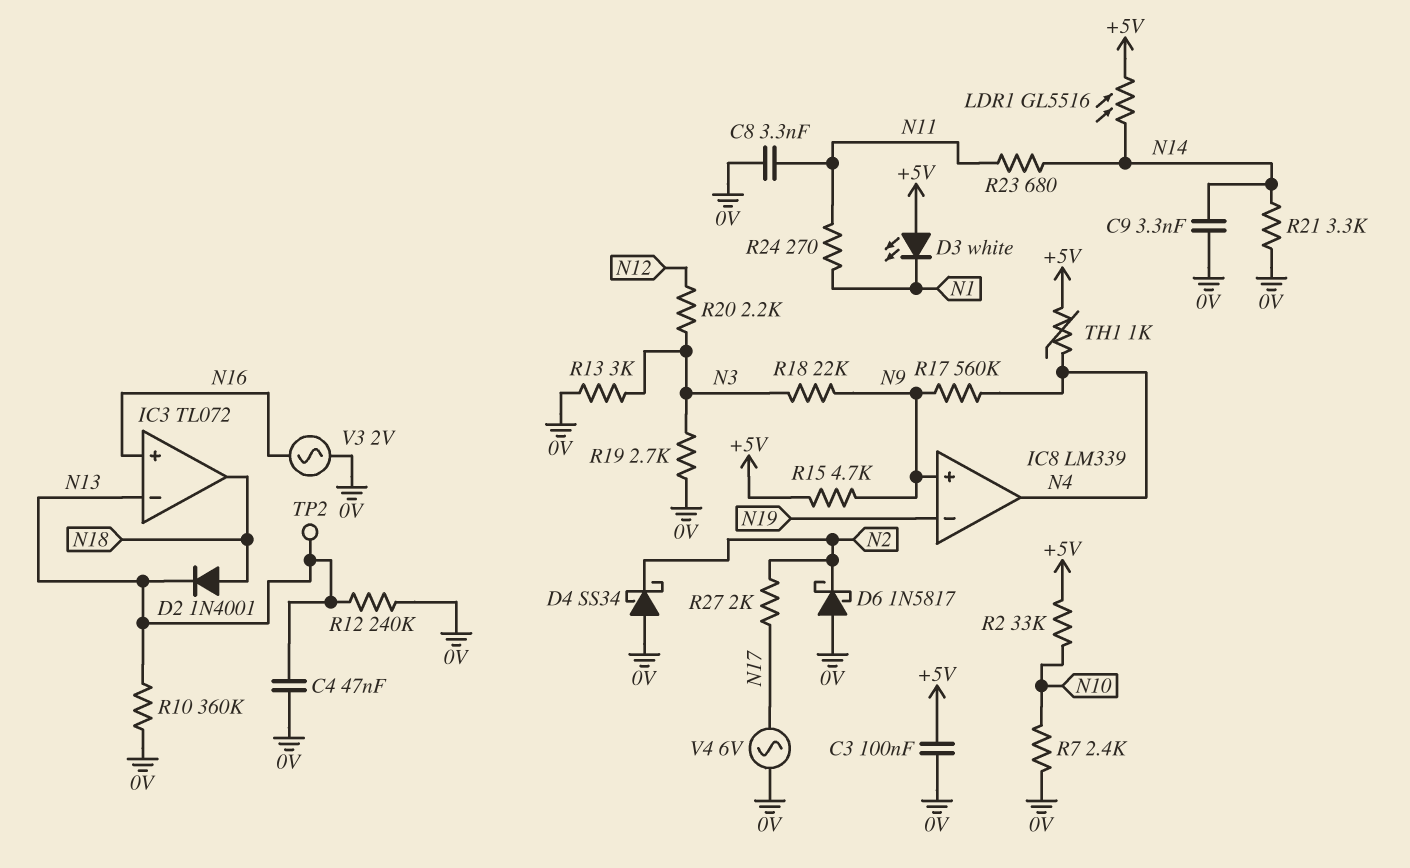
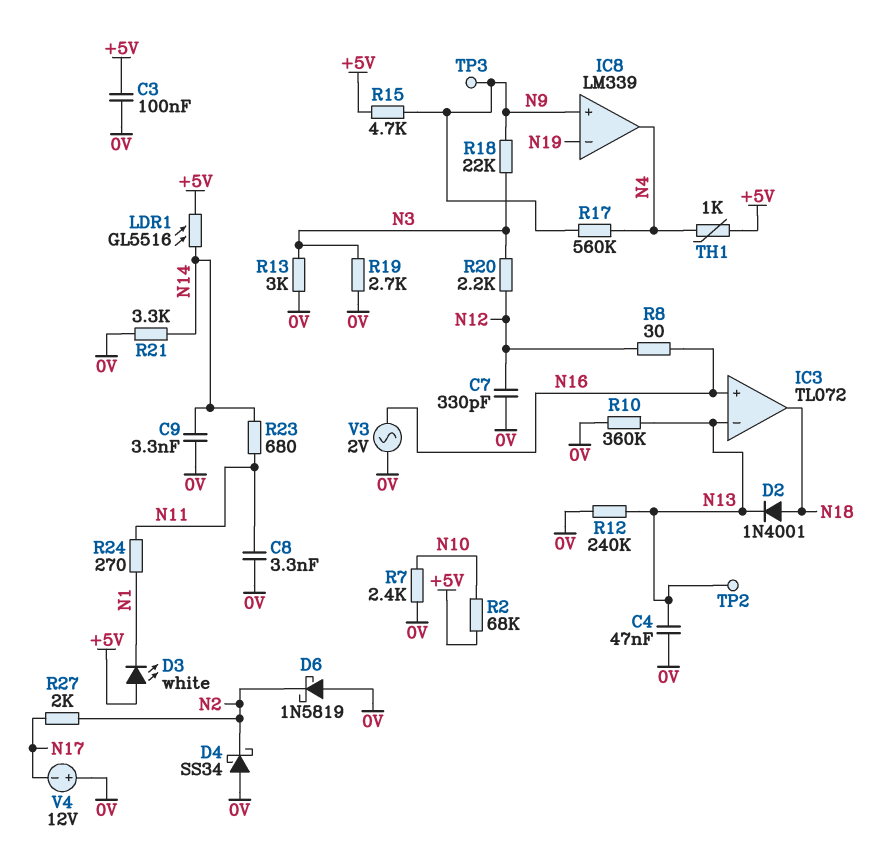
C7: none -> 330pF (0V, N12)
D6: schottky 1N5817 (A 0V, K N2) -> schottky 1N5819 (A 0V, K N2)
R2: 33k (+5V, N10) -> 68k (+5V, N10)
R8: none -> 30 (N12, N16)
TP3: none -> test point (N9)
V4: AC 6V (0V, N17) -> 12V (plus 0V, minus N17)

